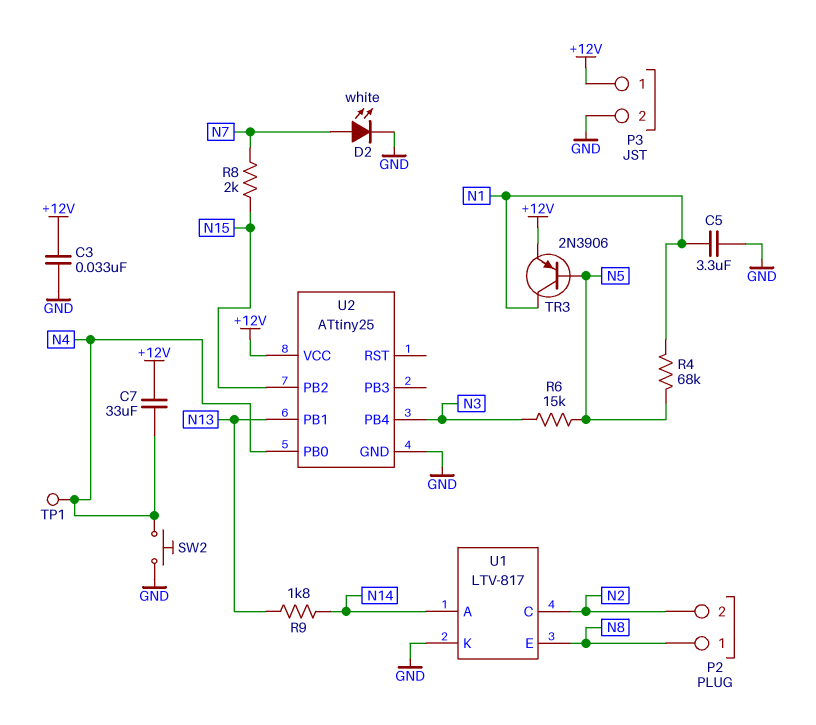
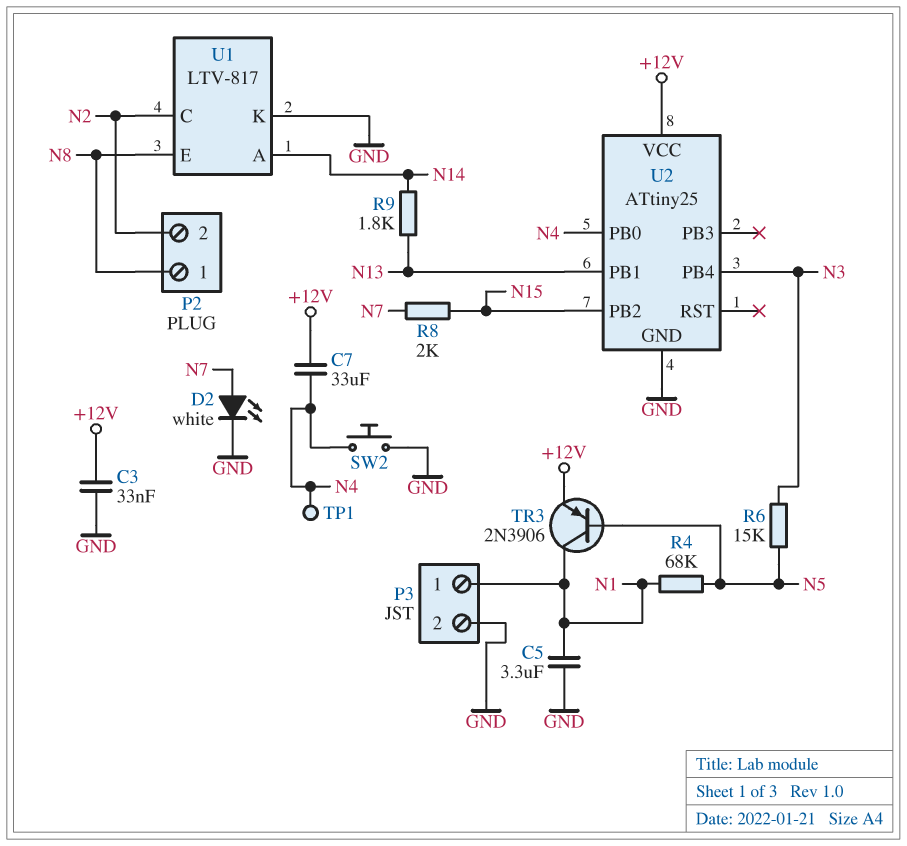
P3 pin 1: +12V -> N1

